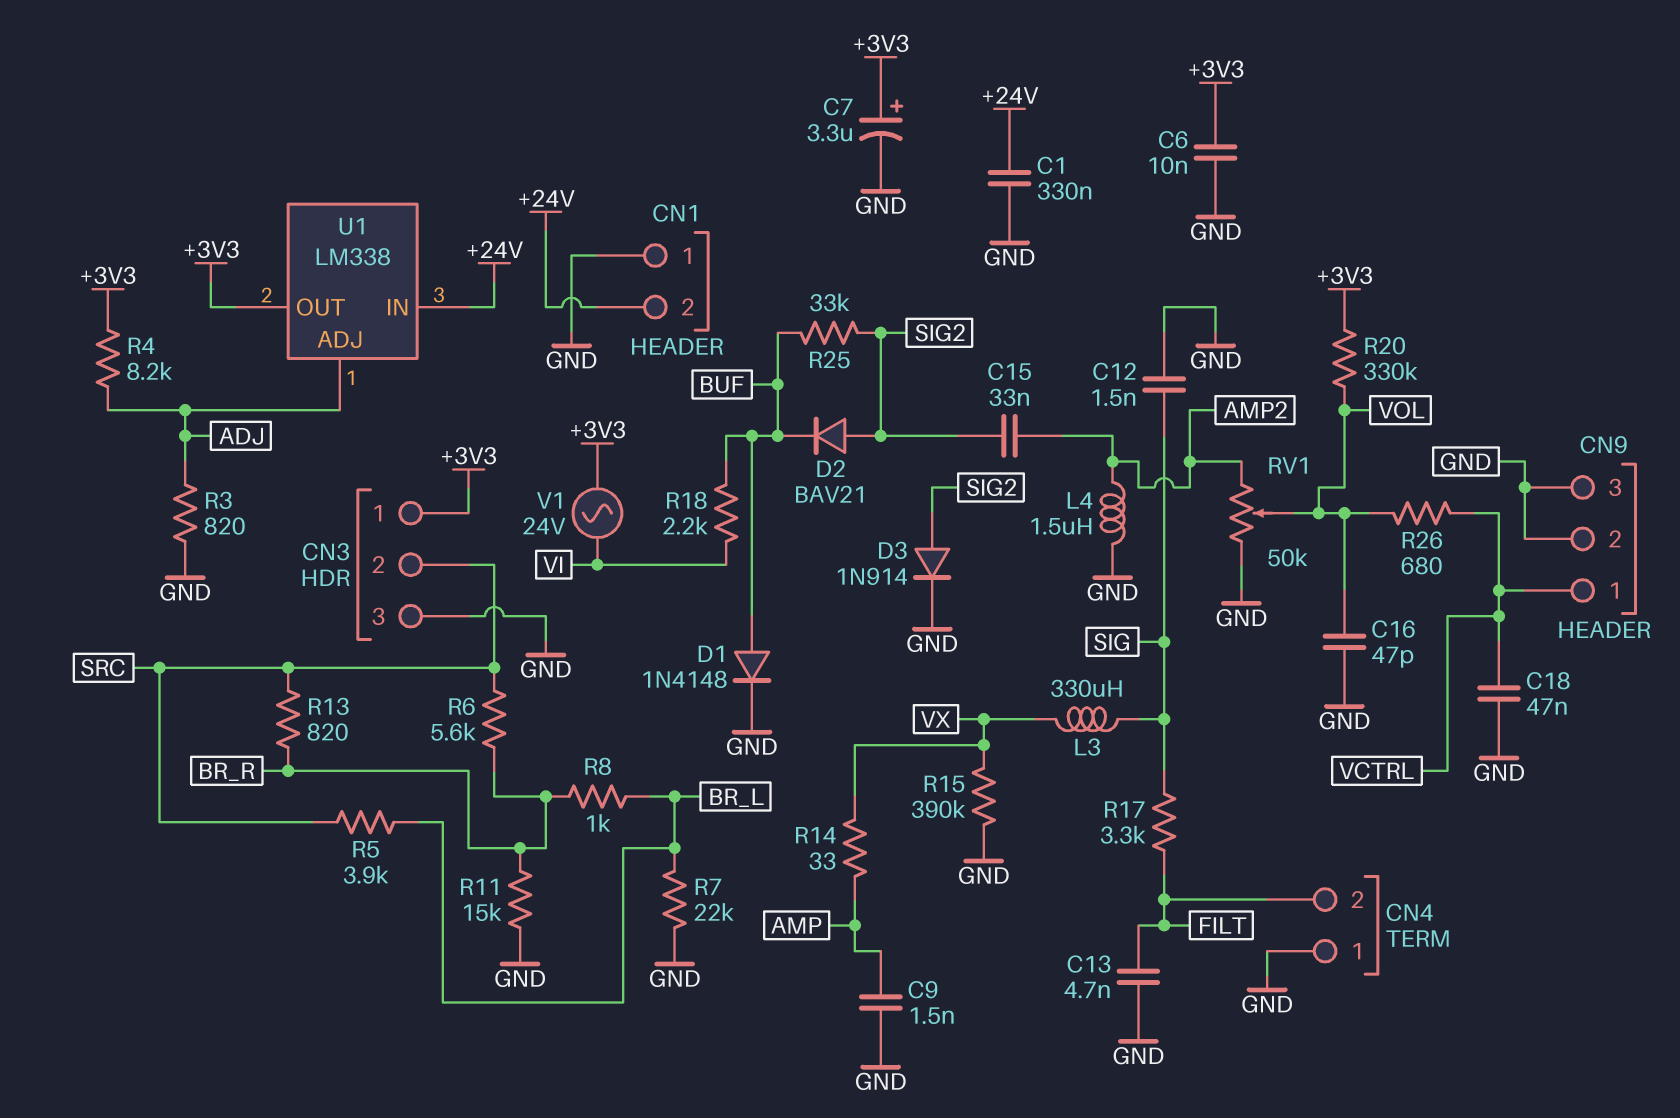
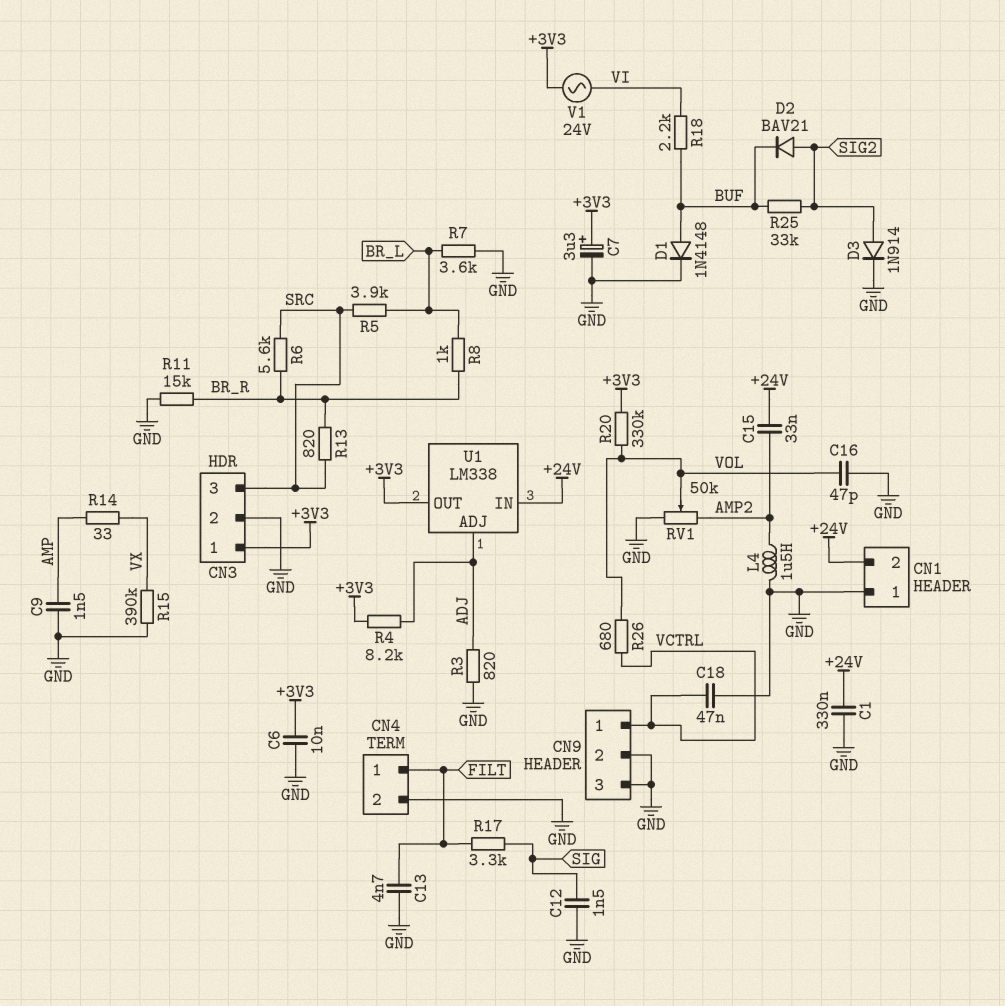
C15: 33nF (AMP2, SIG2) -> 33nF (+24V, AMP2)
CN3 pin 2: SRC -> GND
CN3 pin 3: GND -> SRC
CN4 pin 1: GND -> FILT
CN4 pin 2: FILT -> GND
L3: 330uH (SIG, VX) -> none
R7: 22k (BR_L, GND) -> 3.6k (BR_L, GND)

